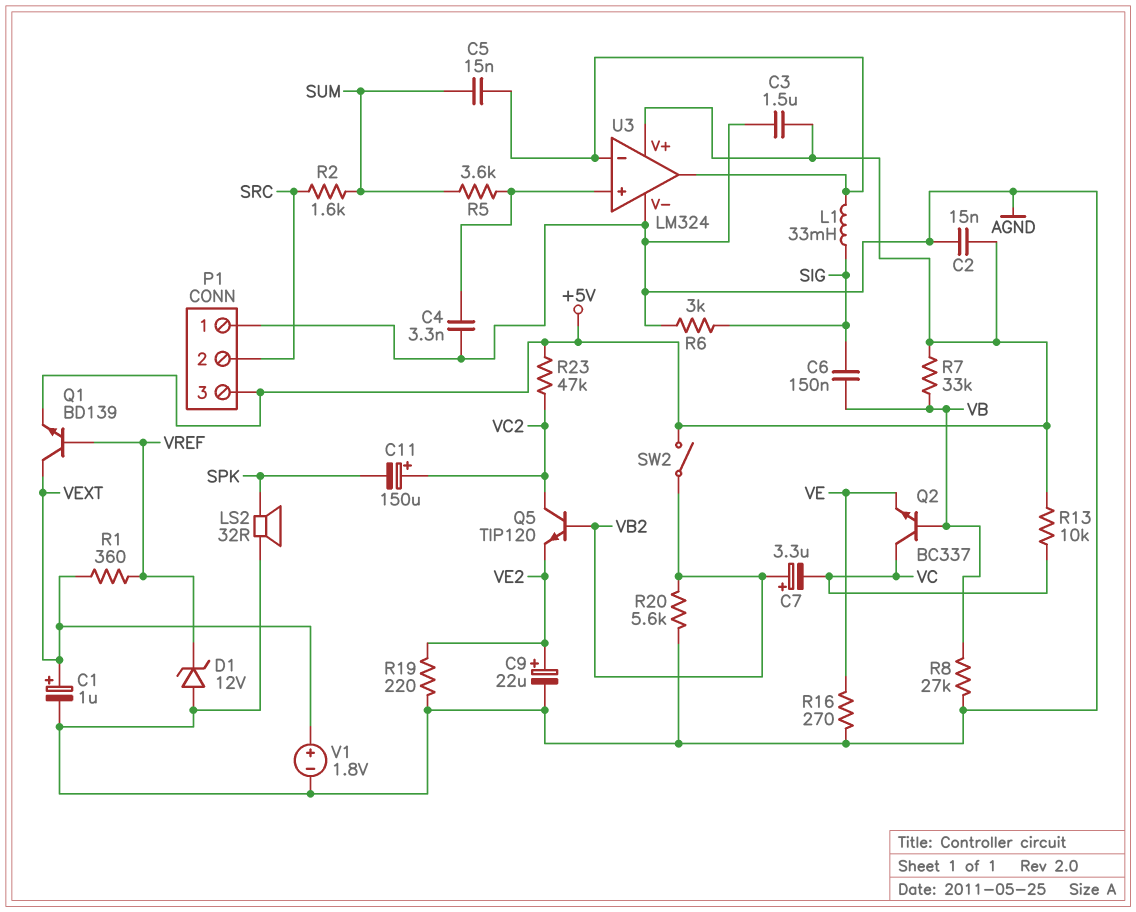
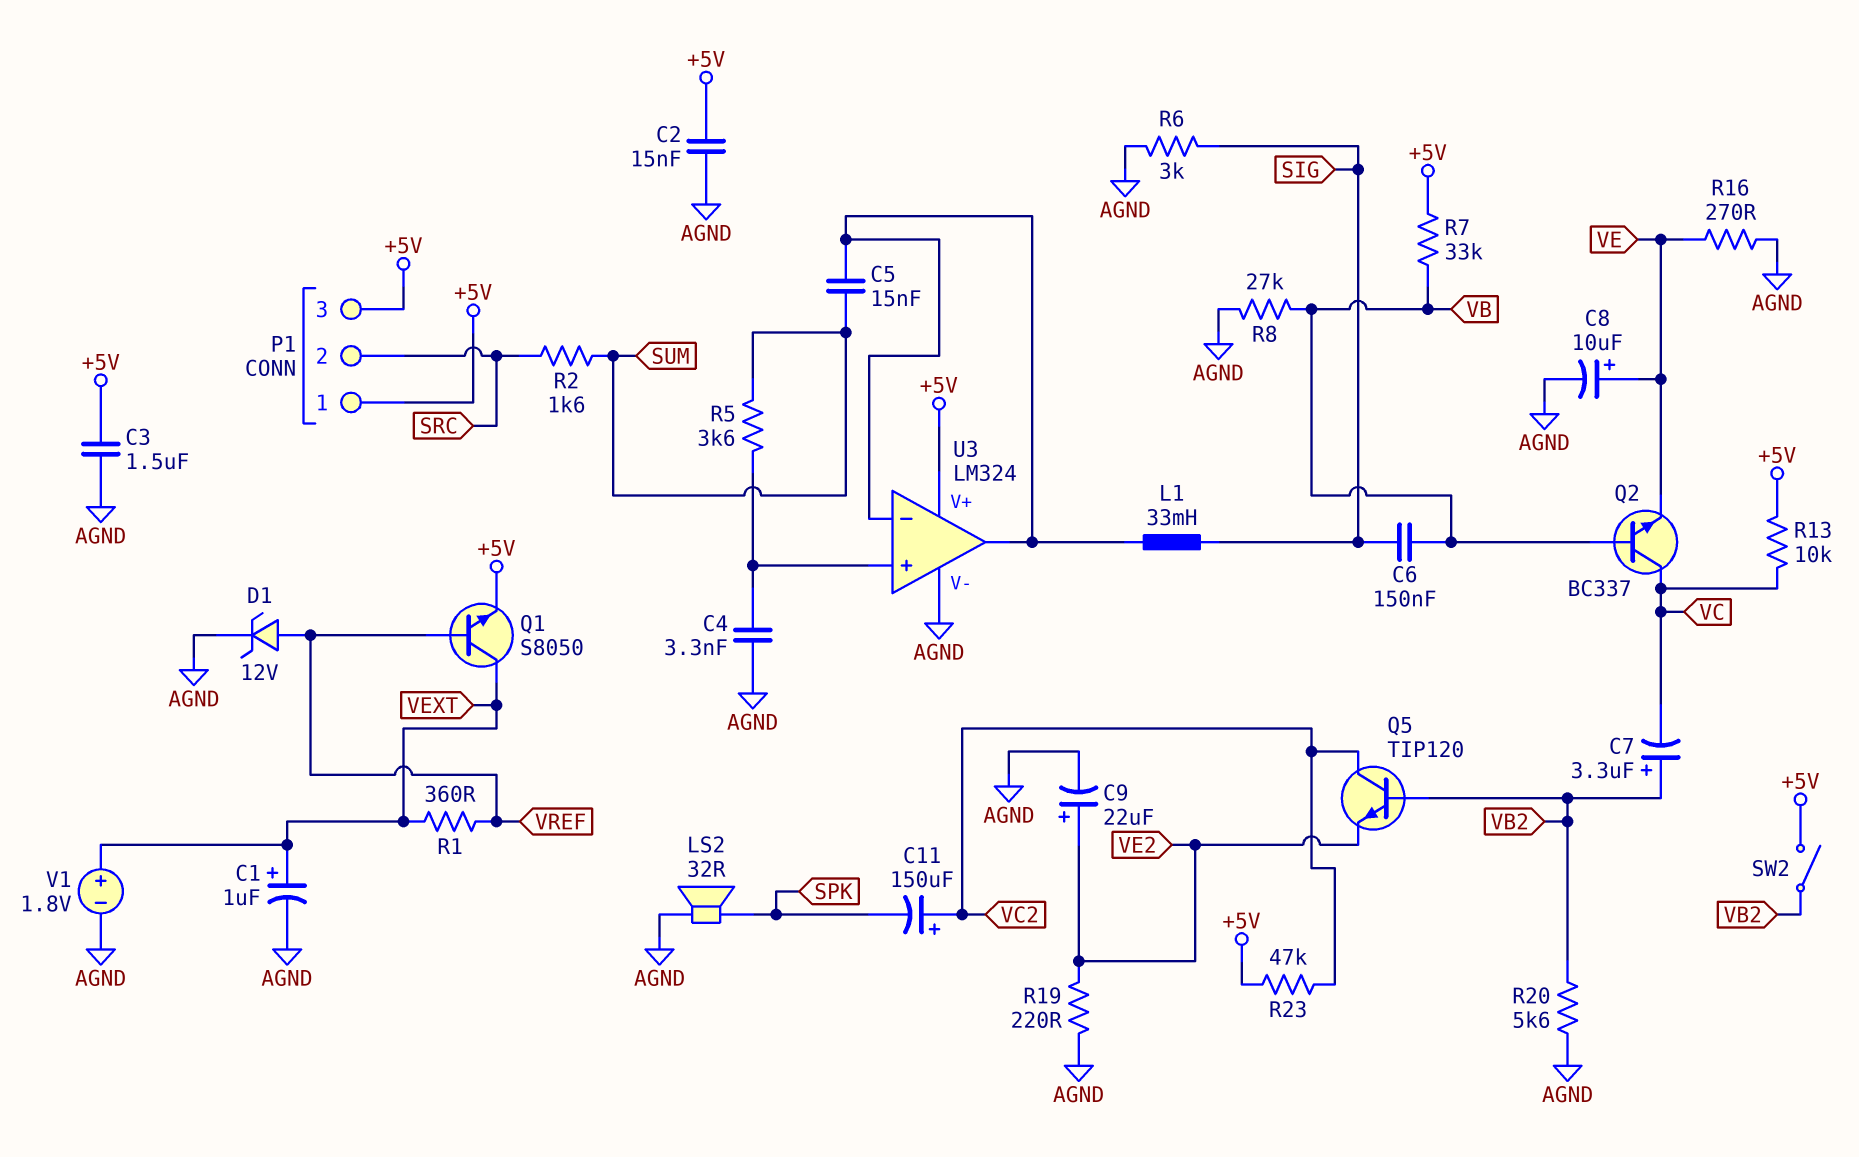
C8: none -> 10uF (plus VE, minus AGND)
D1: zener 12V (A AGND, K VREF) -> zener 12V (A VREF, K AGND)
P1 pin 1: AGND -> +5V
Q1: NPN BD139 (B VREF, C VEXT, E +5V) -> NPN S8050 (B VREF, C VEXT, E +5V)

